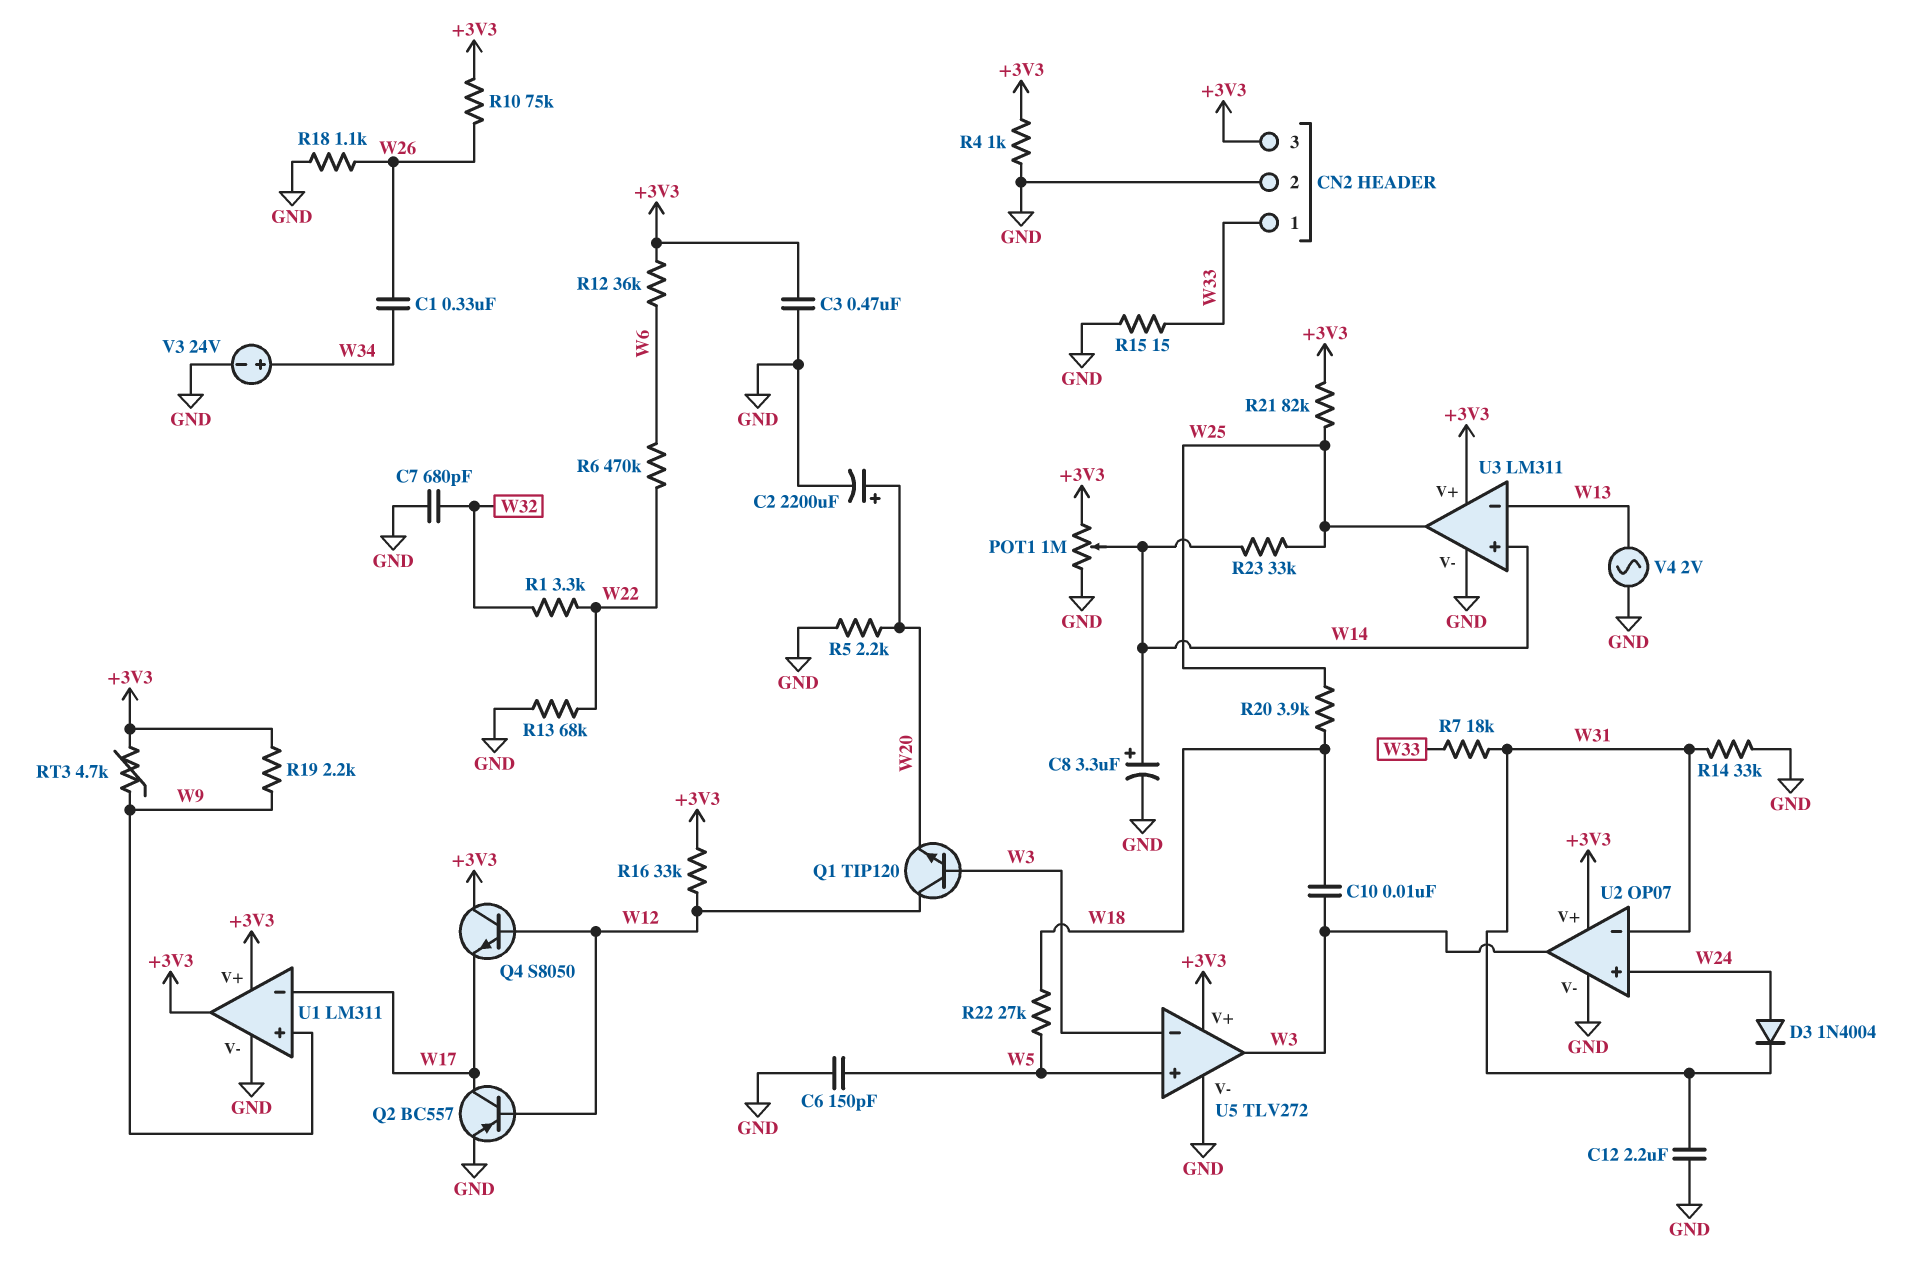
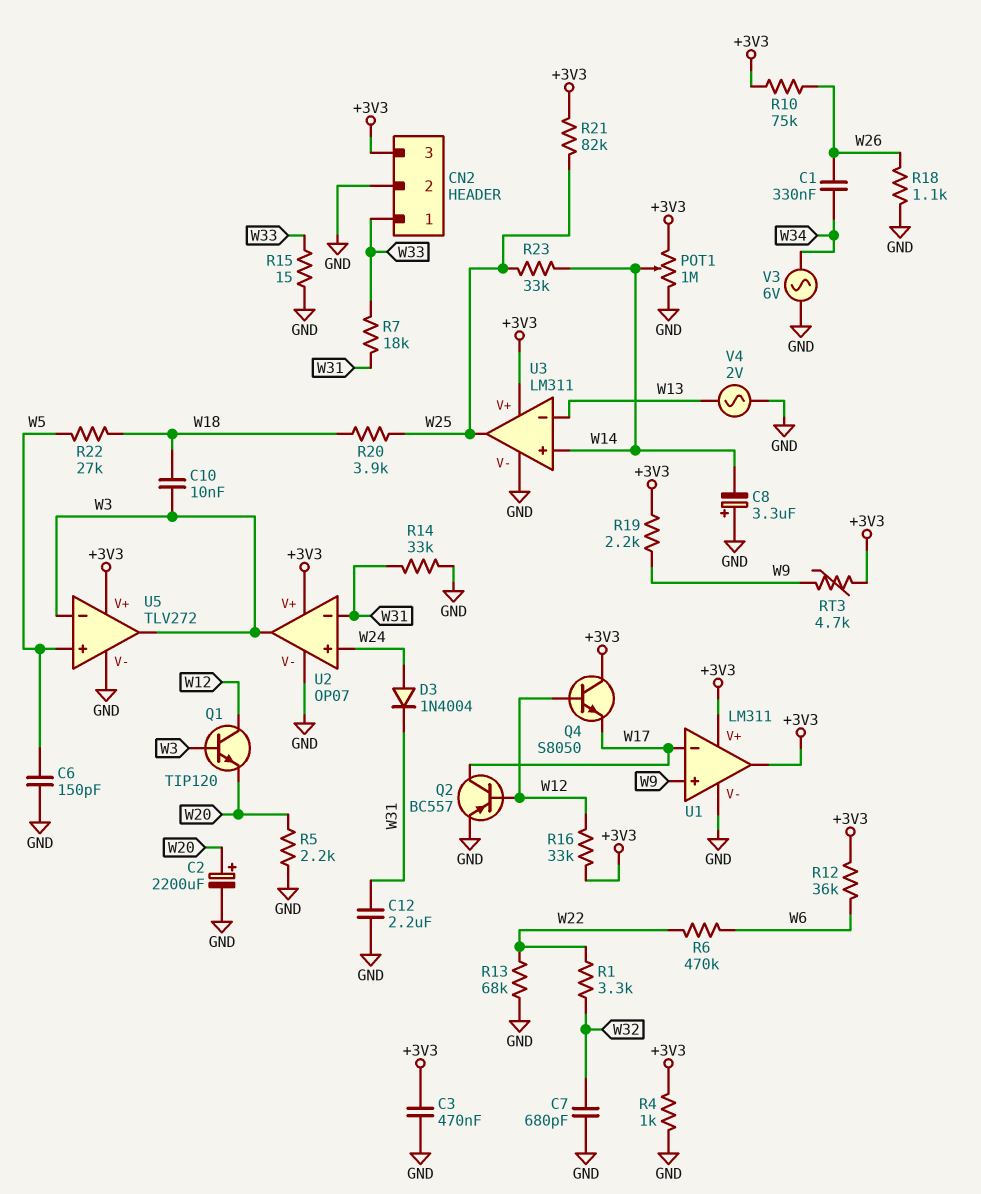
C8: 3.3uF (plus W14, minus GND) -> 3.3uF (plus GND, minus W14)
V3: 24V (plus W34, minus GND) -> AC 6V (GND, W34)

